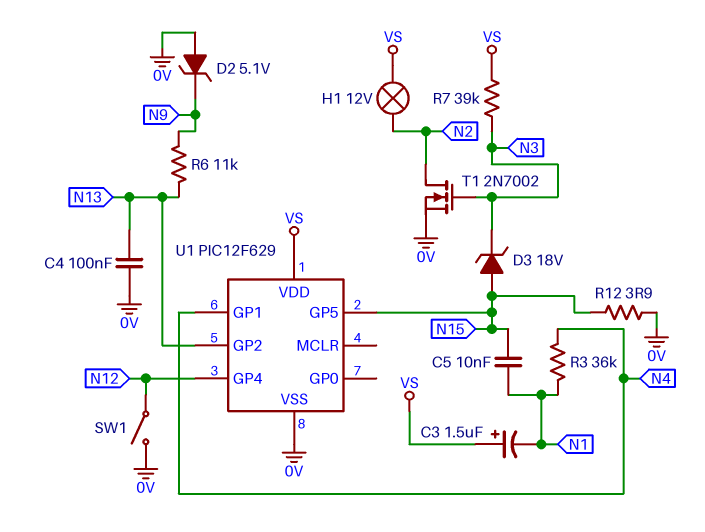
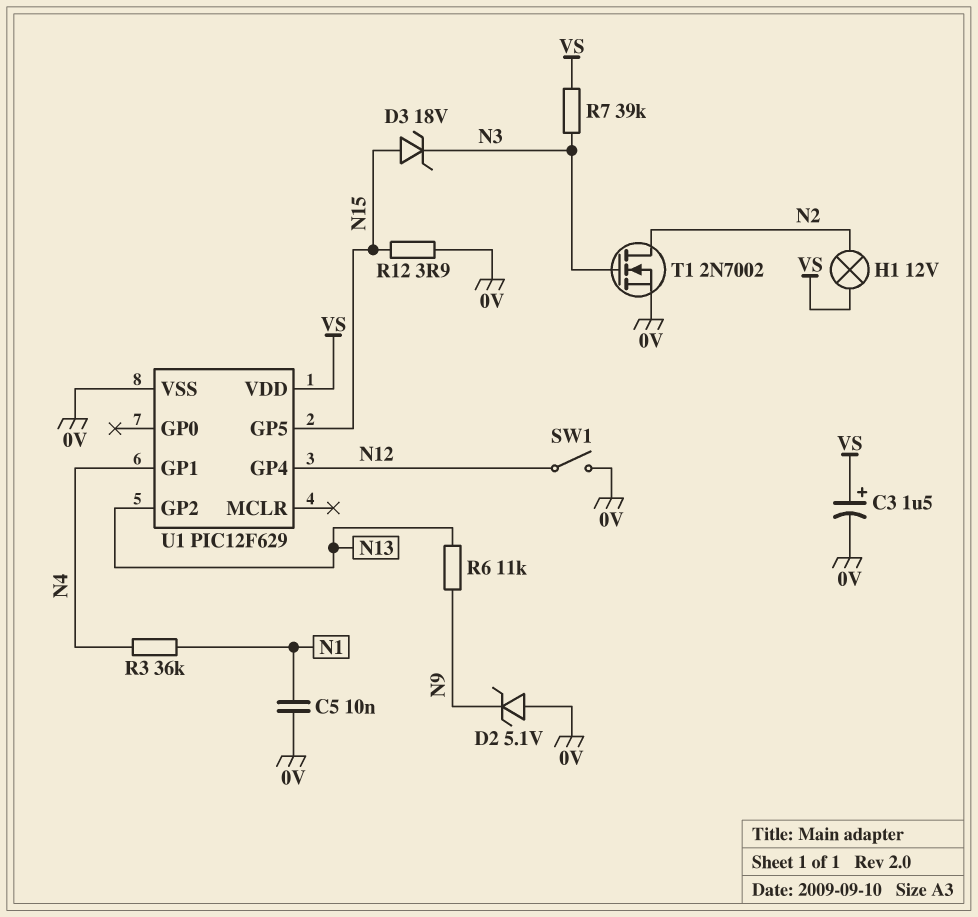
C3: 1.5uF (plus VS, minus N1) -> 1.5uF (plus VS, minus 0V)
C4: 100nF (0V, N13) -> none
C5: 10nF (N1, N15) -> 10nF (0V, N1)

